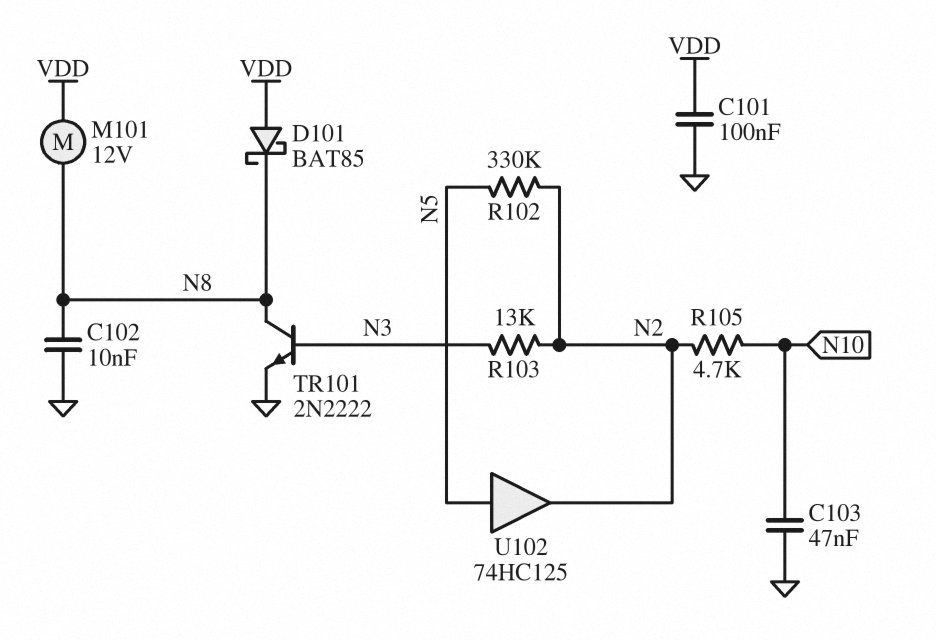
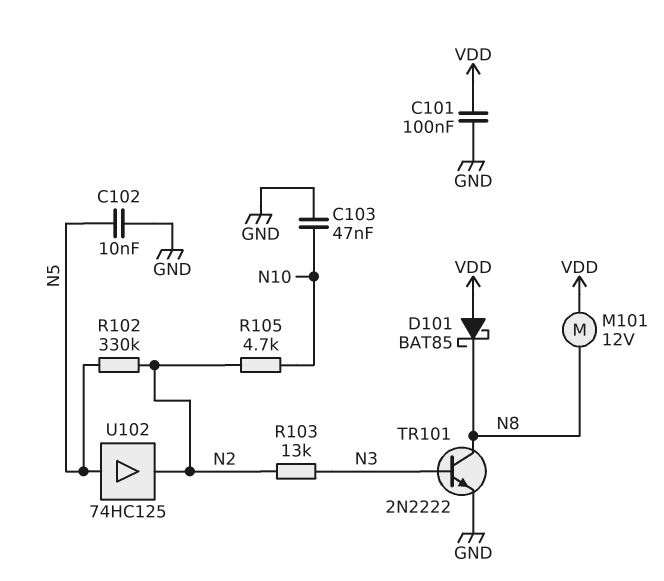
C102: 10nF (GND, N8) -> 10nF (GND, N5)

